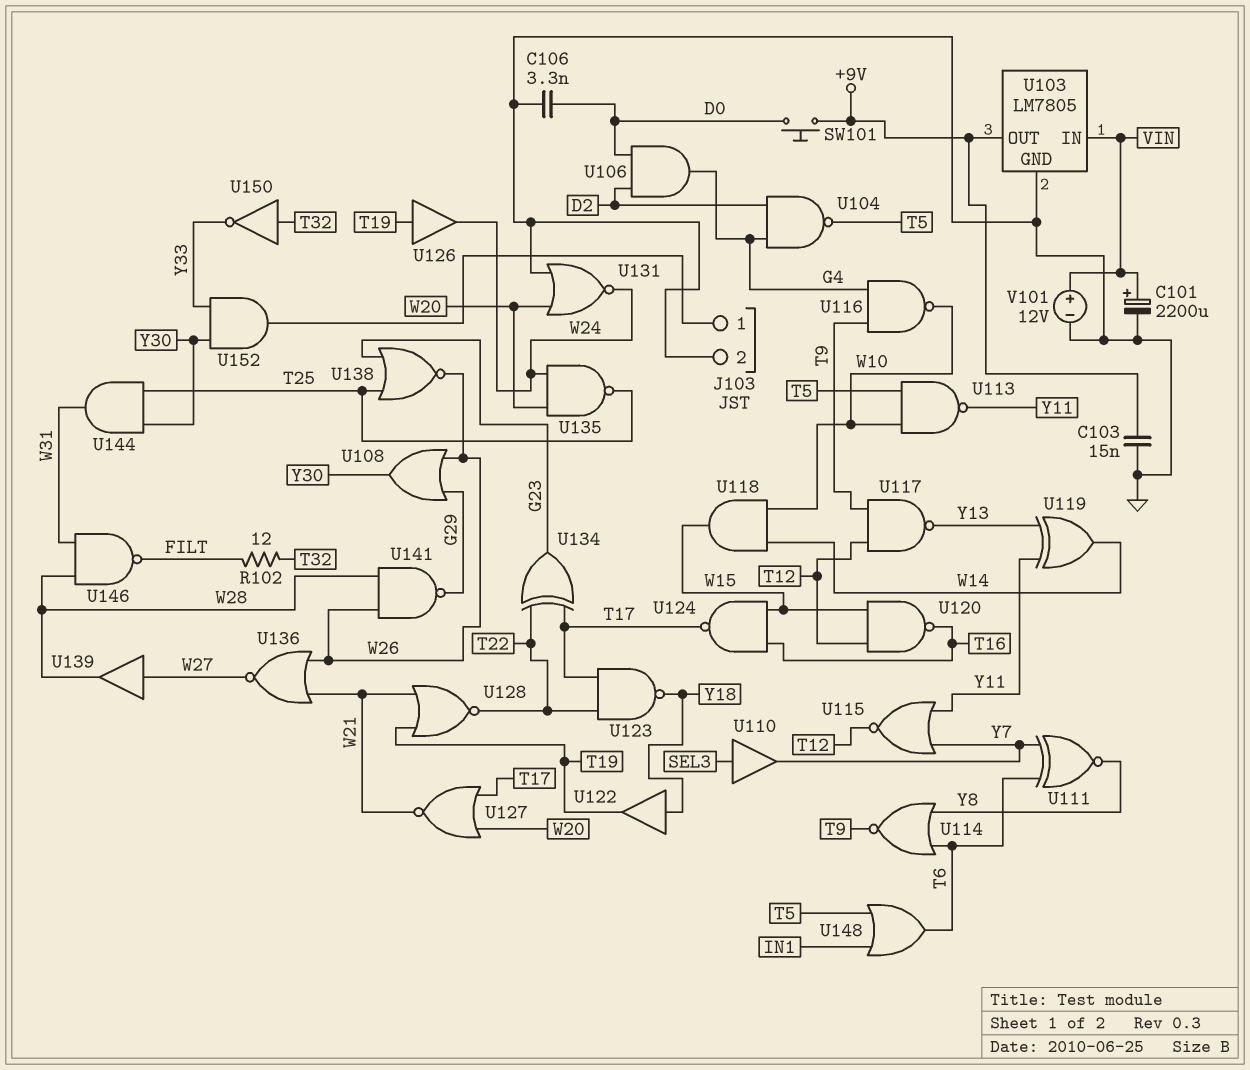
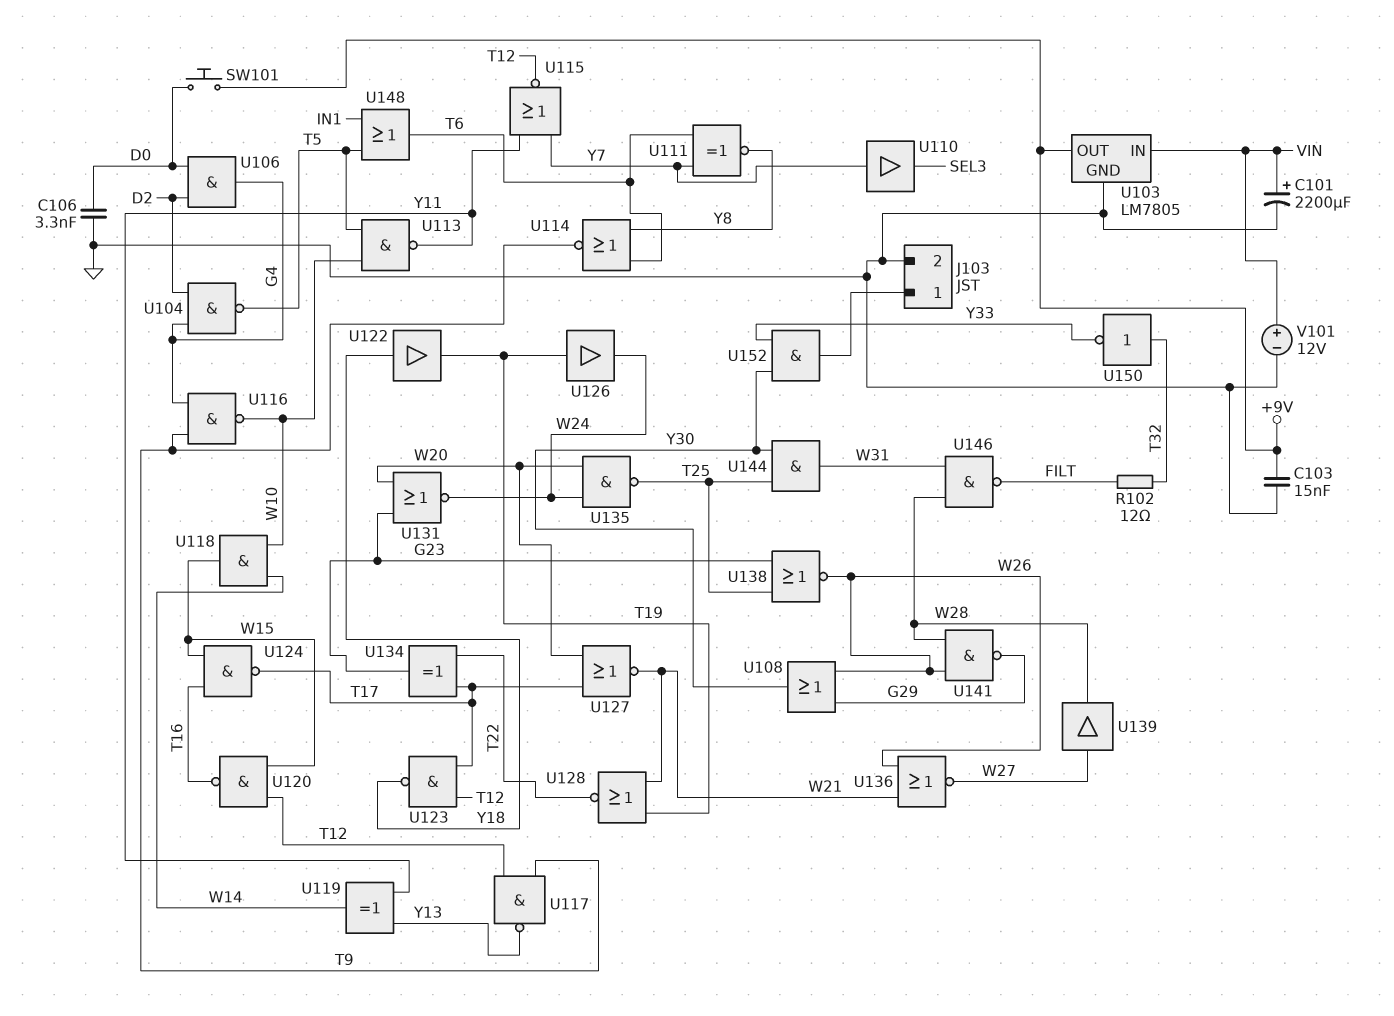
U110: buffer (in SEL3, out Y7) -> buffer (in Y7, out SEL3)
U123: NAND (in T17, in T22, out Y18) -> NAND (in T12, in T17, out Y18)
U131: NOR (in GND, in W20, out W24) -> NOR (in G23, in W20, out W24)

